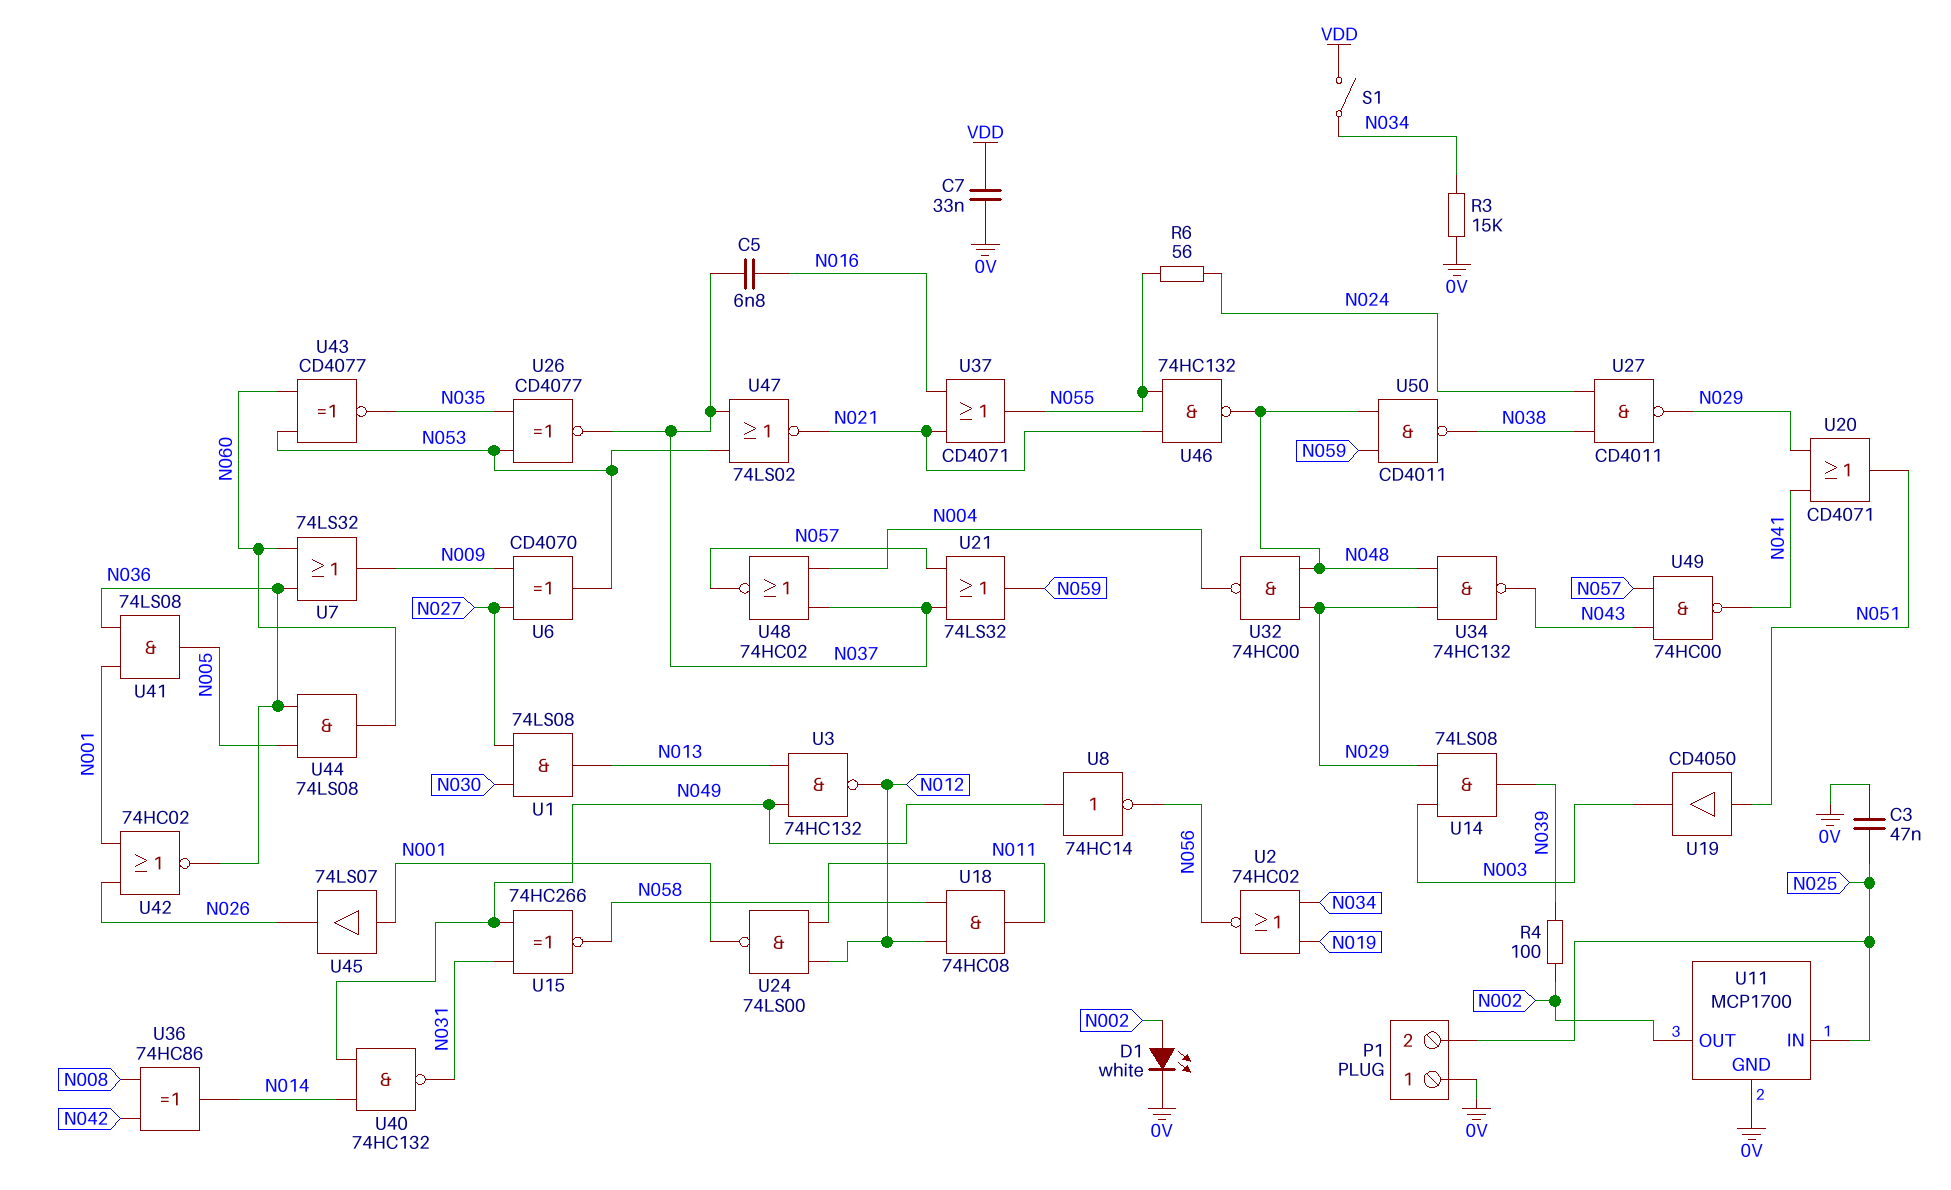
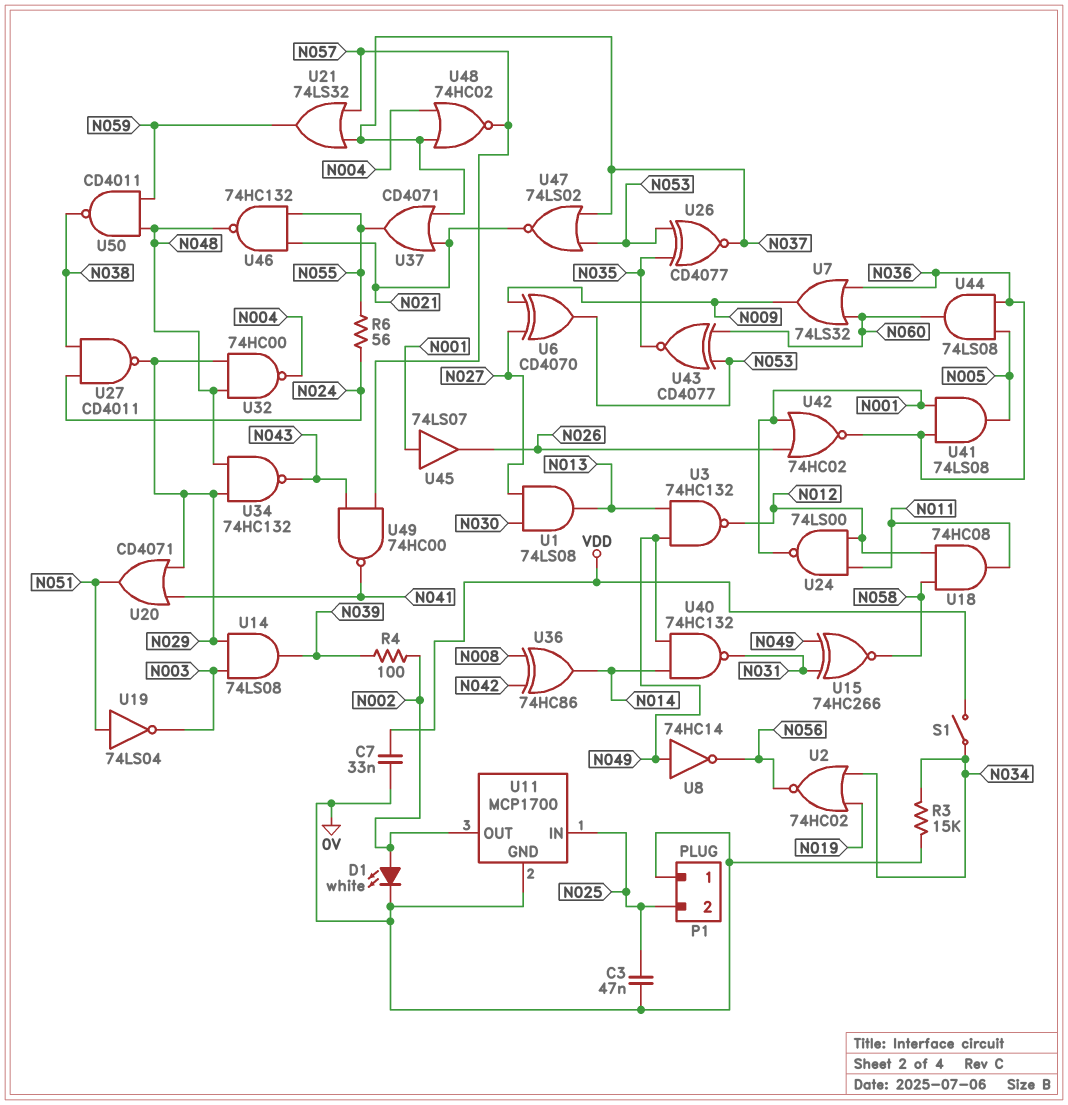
C5: 6.8nF (N016, N037) -> none
U19: buffer CD4050 (in N051, out N003) -> NOT 74LS04 (in N051, out N003)
U37: OR CD4071 (in N016, in N021, out N055) -> OR CD4071 (in N021, in N037, out N055)

